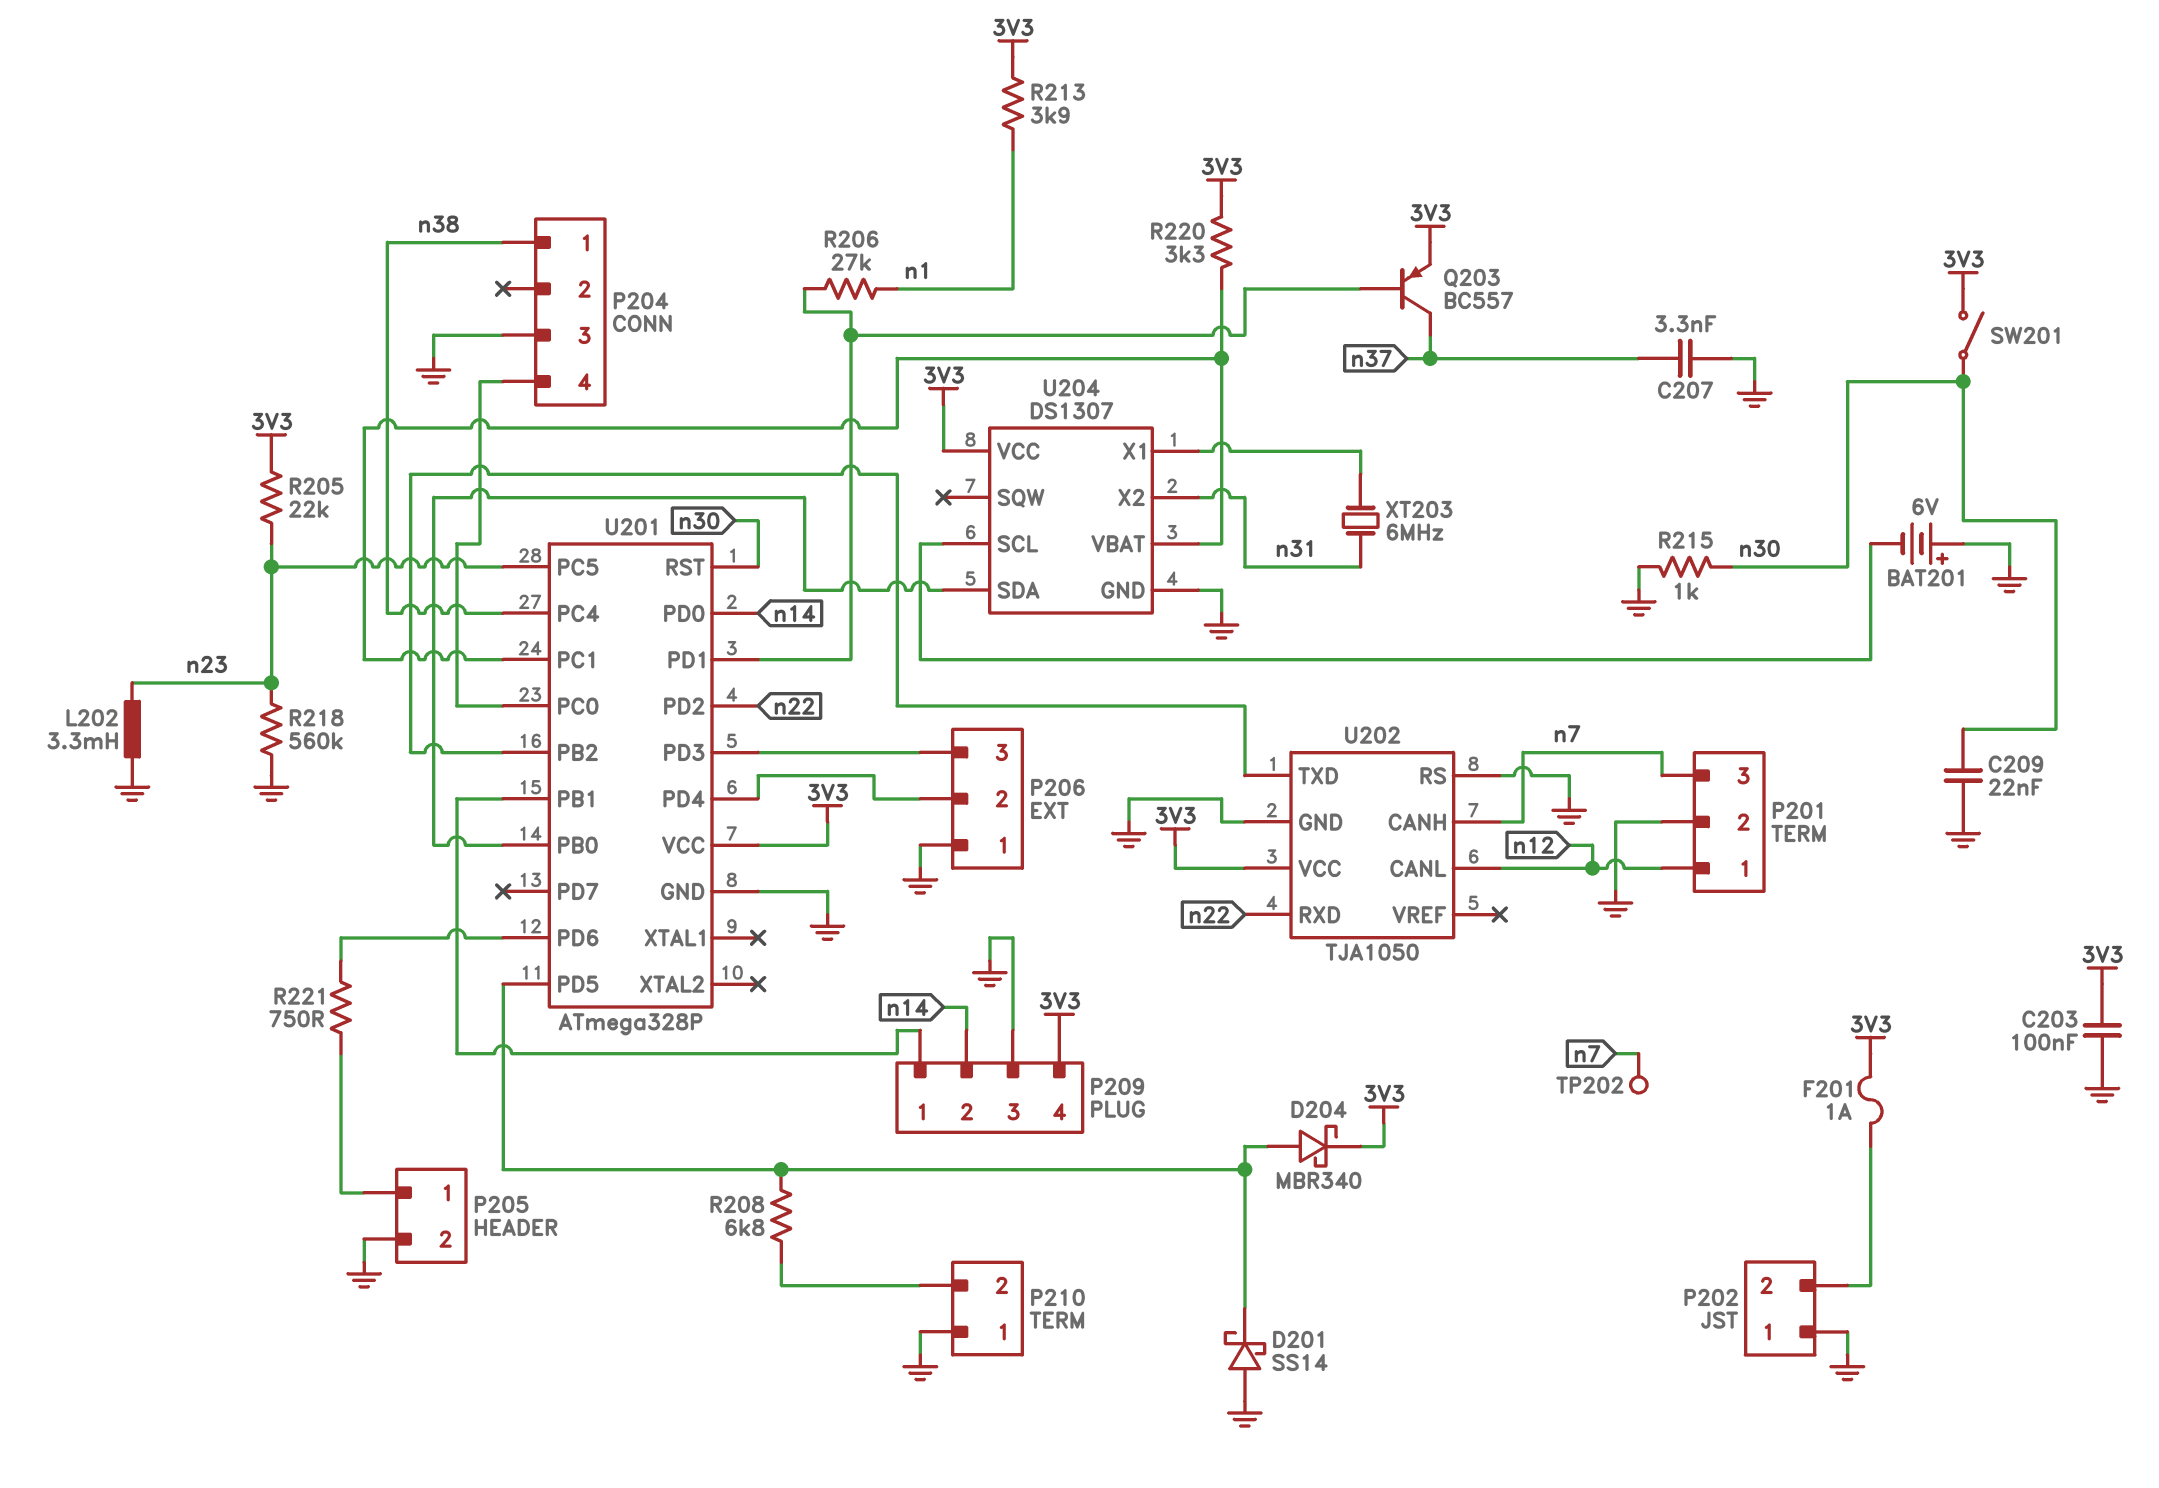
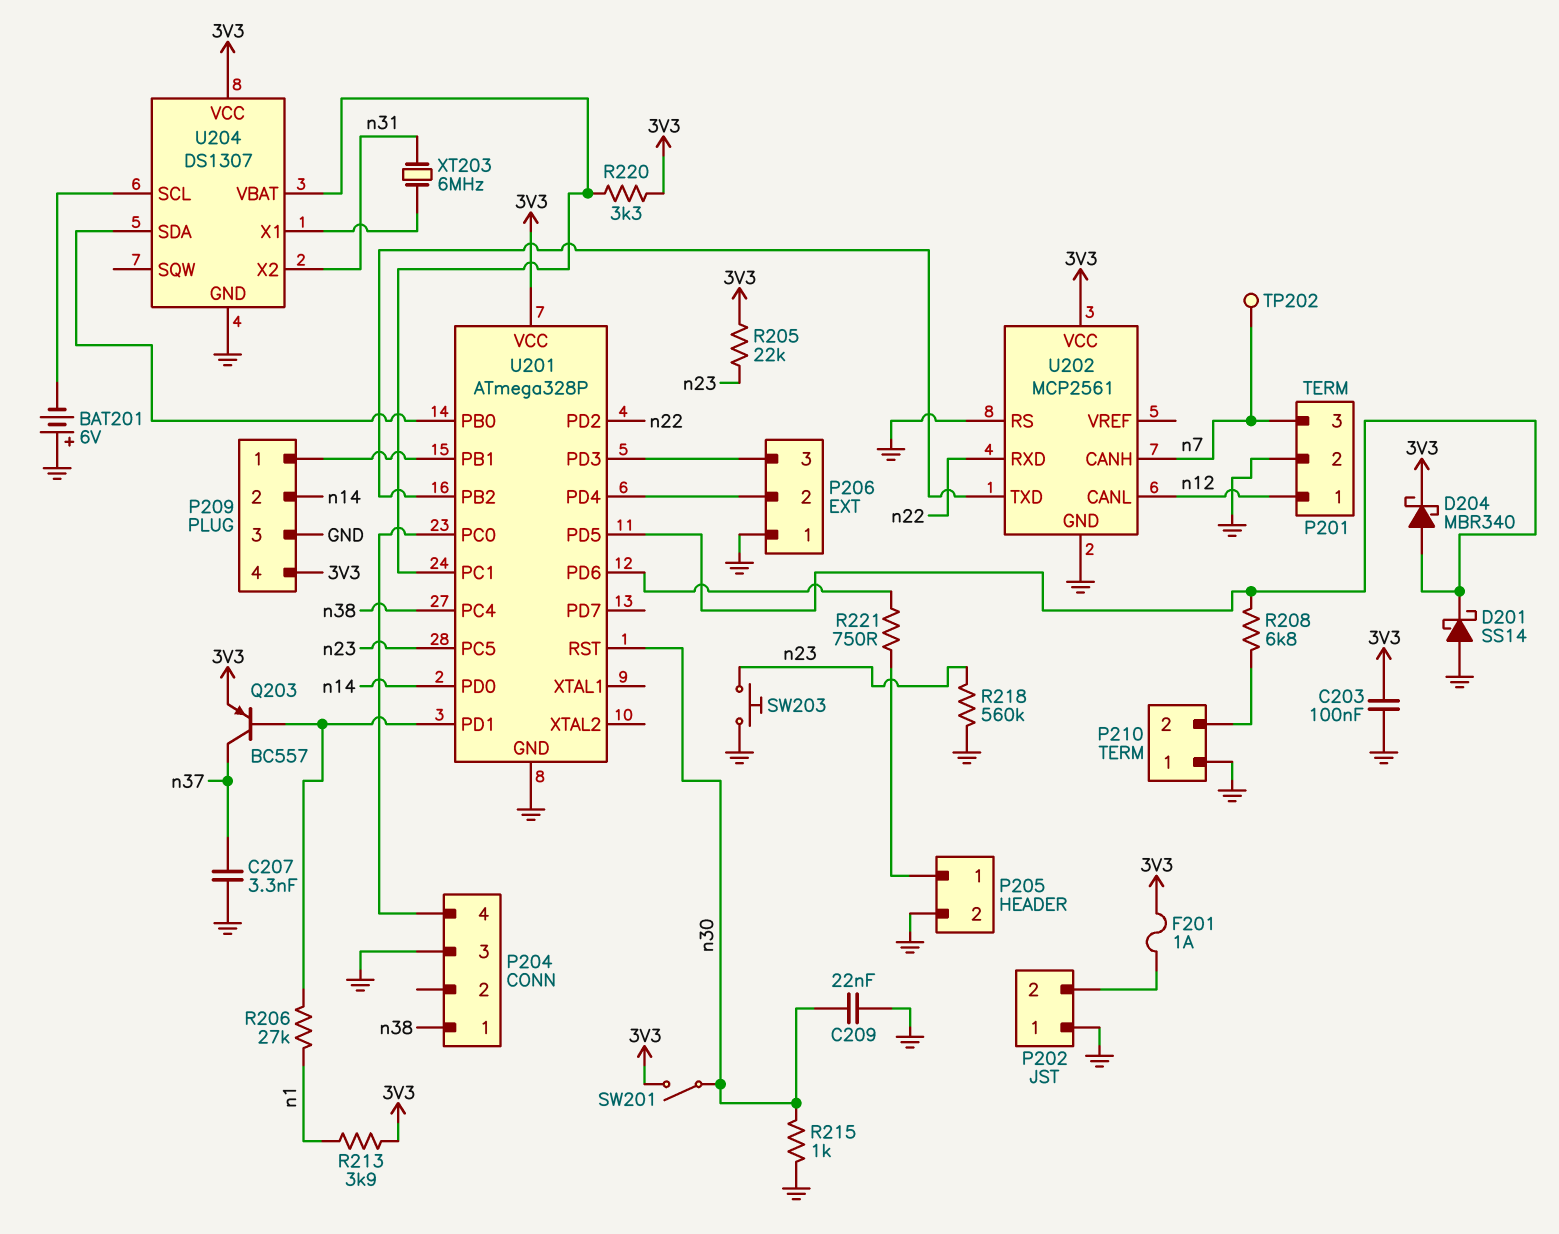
L202: 3.3mH (GND, n23) -> none
SW203: none -> button (GND, n23)
U202: TJA1050 -> MCP2561

